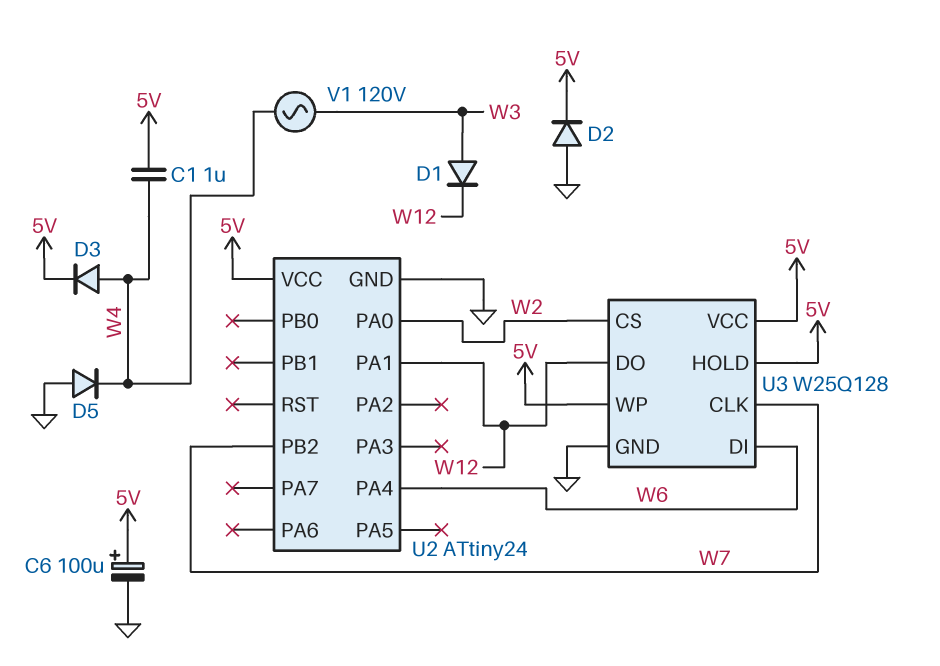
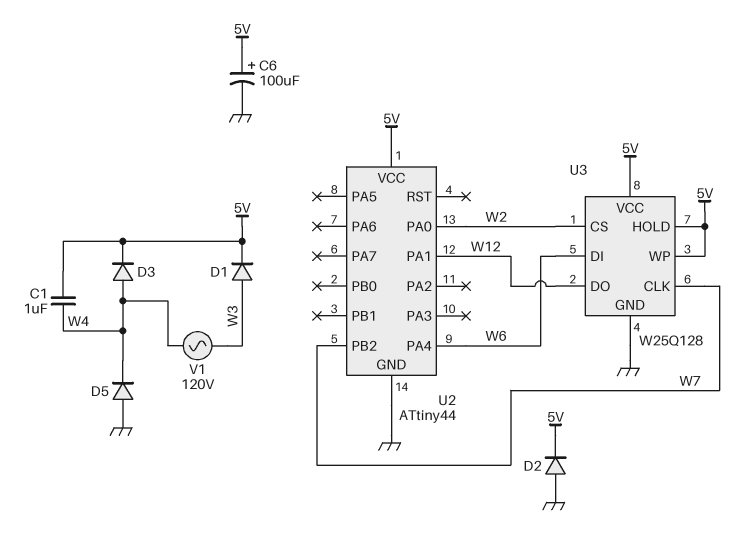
D1: diode (A W3, K W12) -> diode (A W3, K 5V)
U2: ATtiny24 -> ATtiny44

